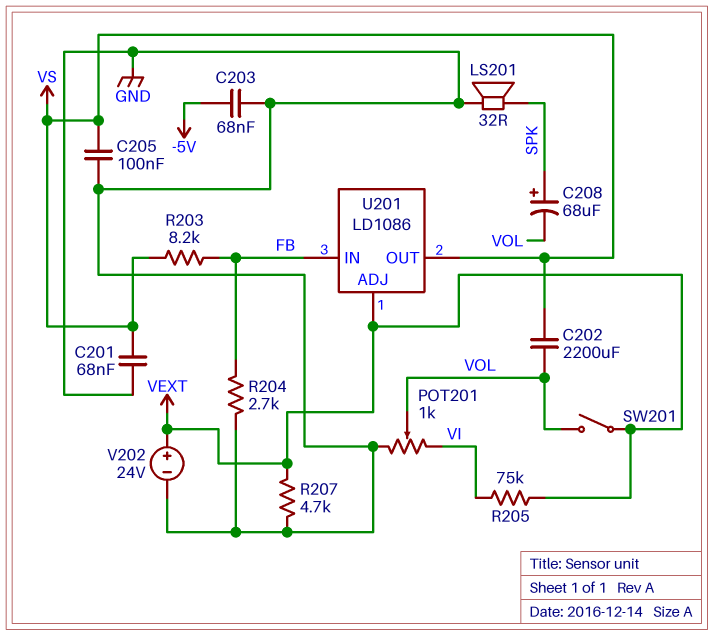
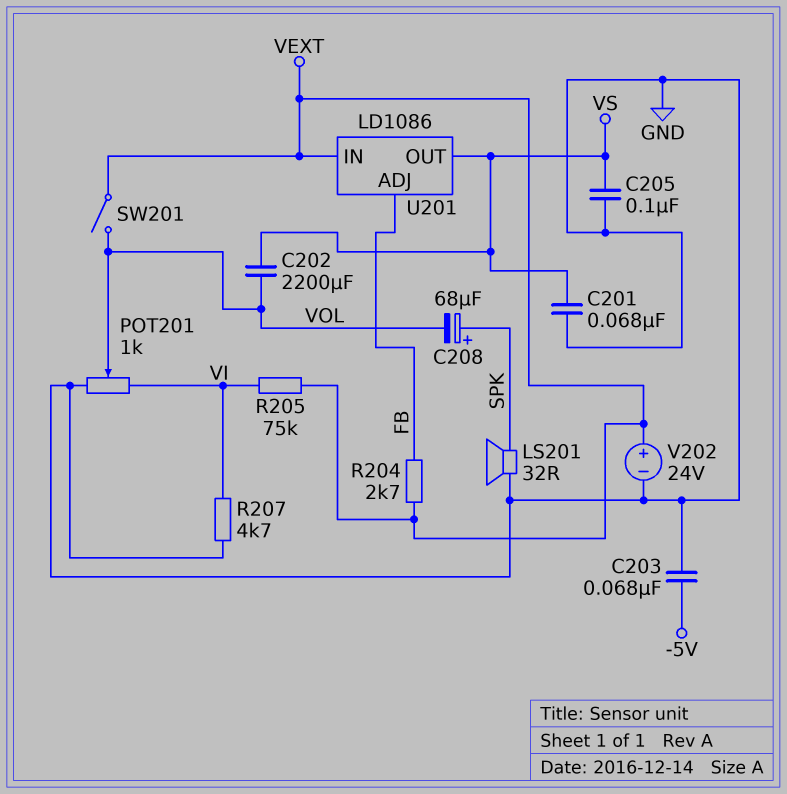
R203: 8.2k (FB, VS) -> none
R204: 2.7k (FB, GND) -> 2.7k (FB, VEXT)
R207: 4.7k (GND, VEXT) -> 4.7k (GND, VI)
U201 pin ADJ: VEXT -> FB
U201 pin IN: FB -> VEXT

